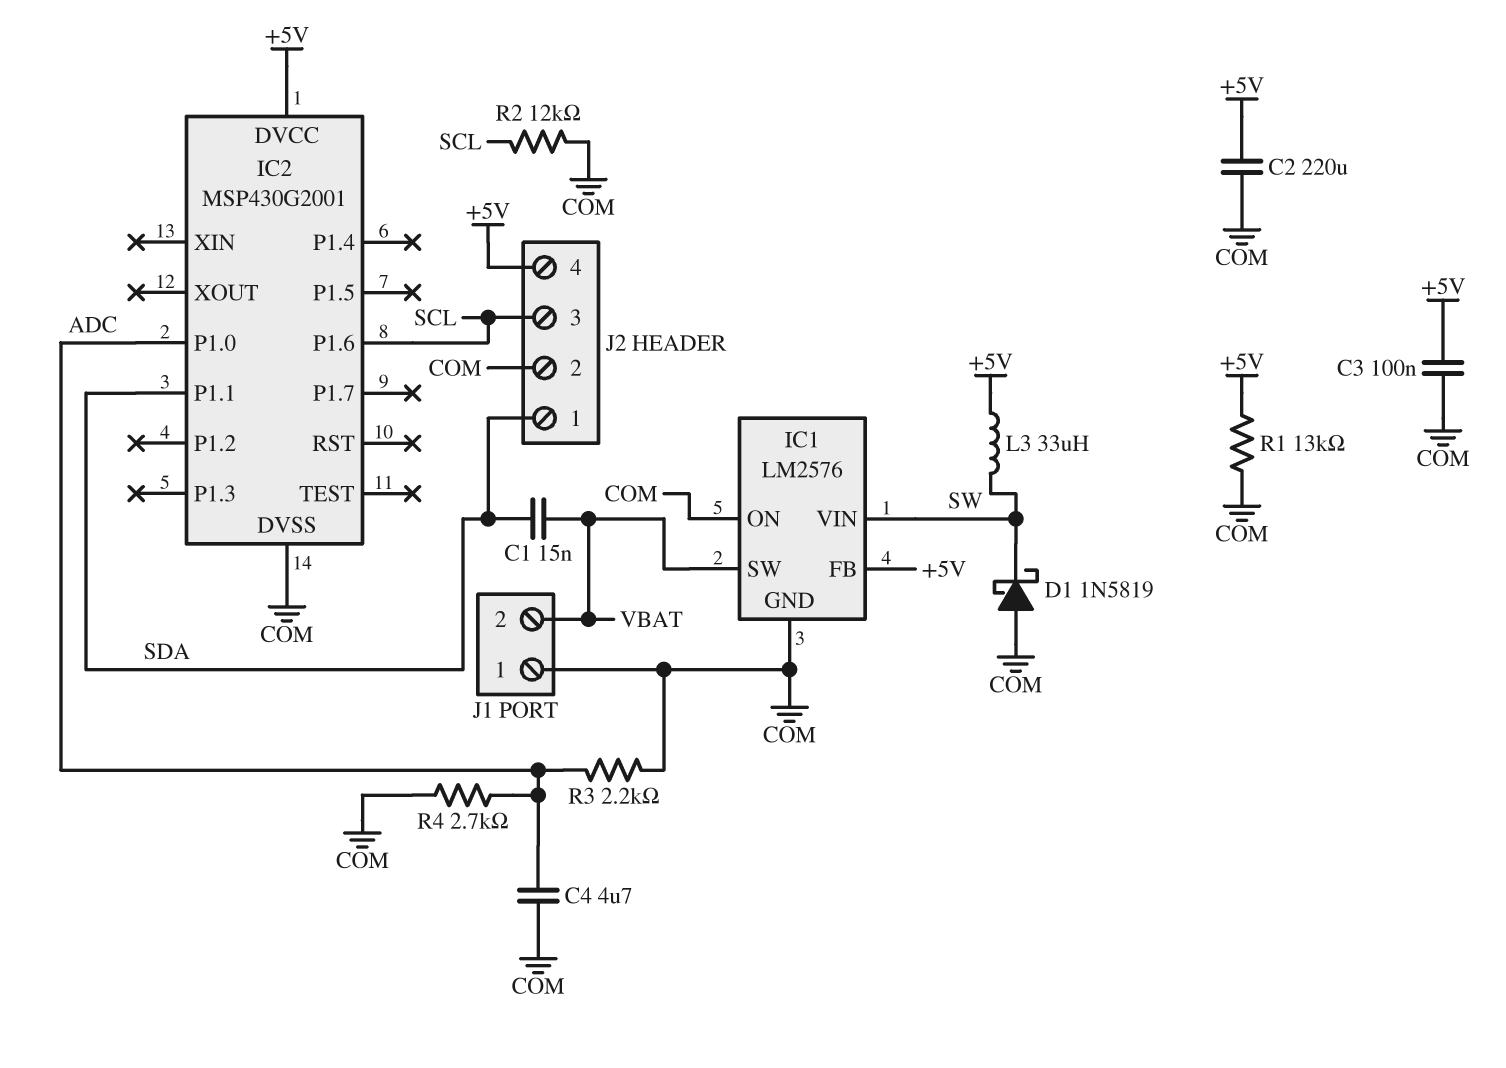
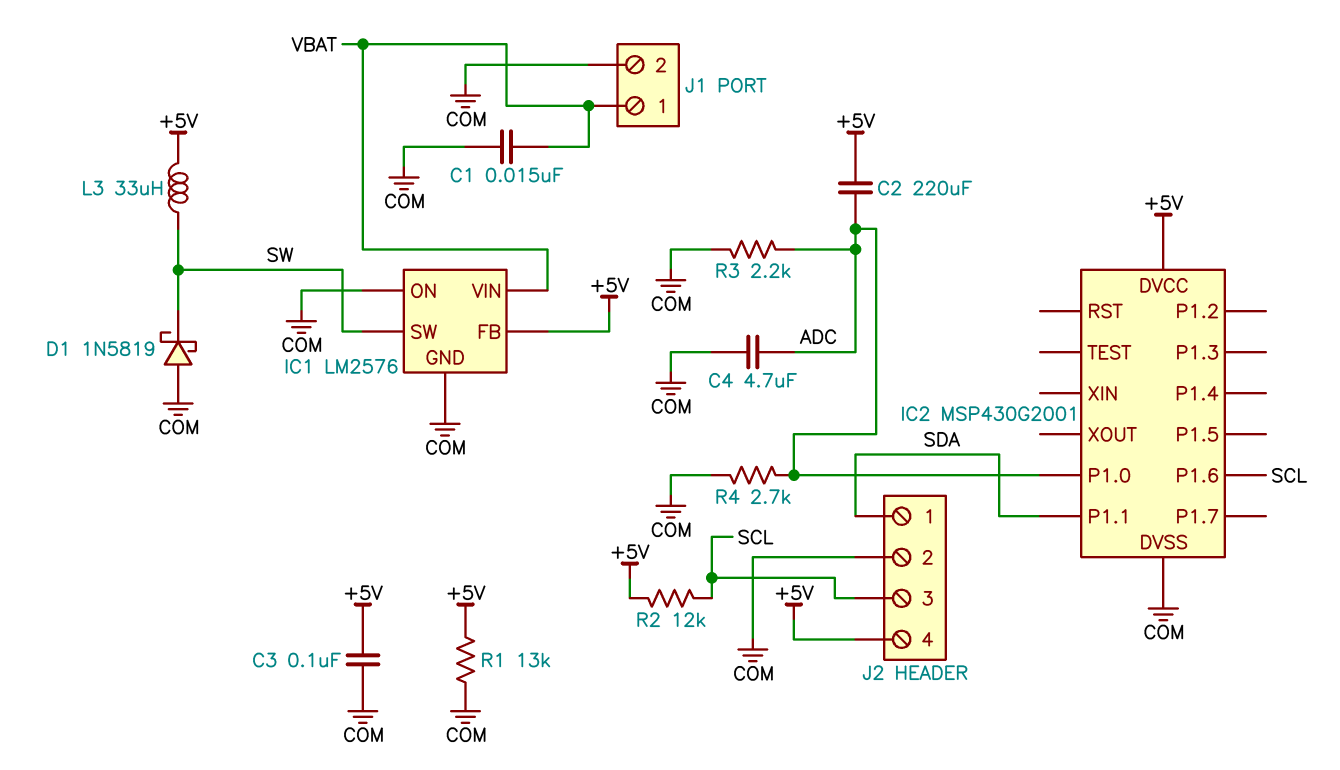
C1: 15nF (SDA, VBAT) -> 15nF (COM, VBAT)
C2: 220uF (+5V, COM) -> 220uF (+5V, ADC)
IC1 pin SW: VBAT -> SW
IC1 pin VIN: SW -> VBAT
J1 pin 1: COM -> VBAT
J1 pin 2: VBAT -> COM
R2: 12k (COM, SCL) -> 12k (+5V, SCL)

